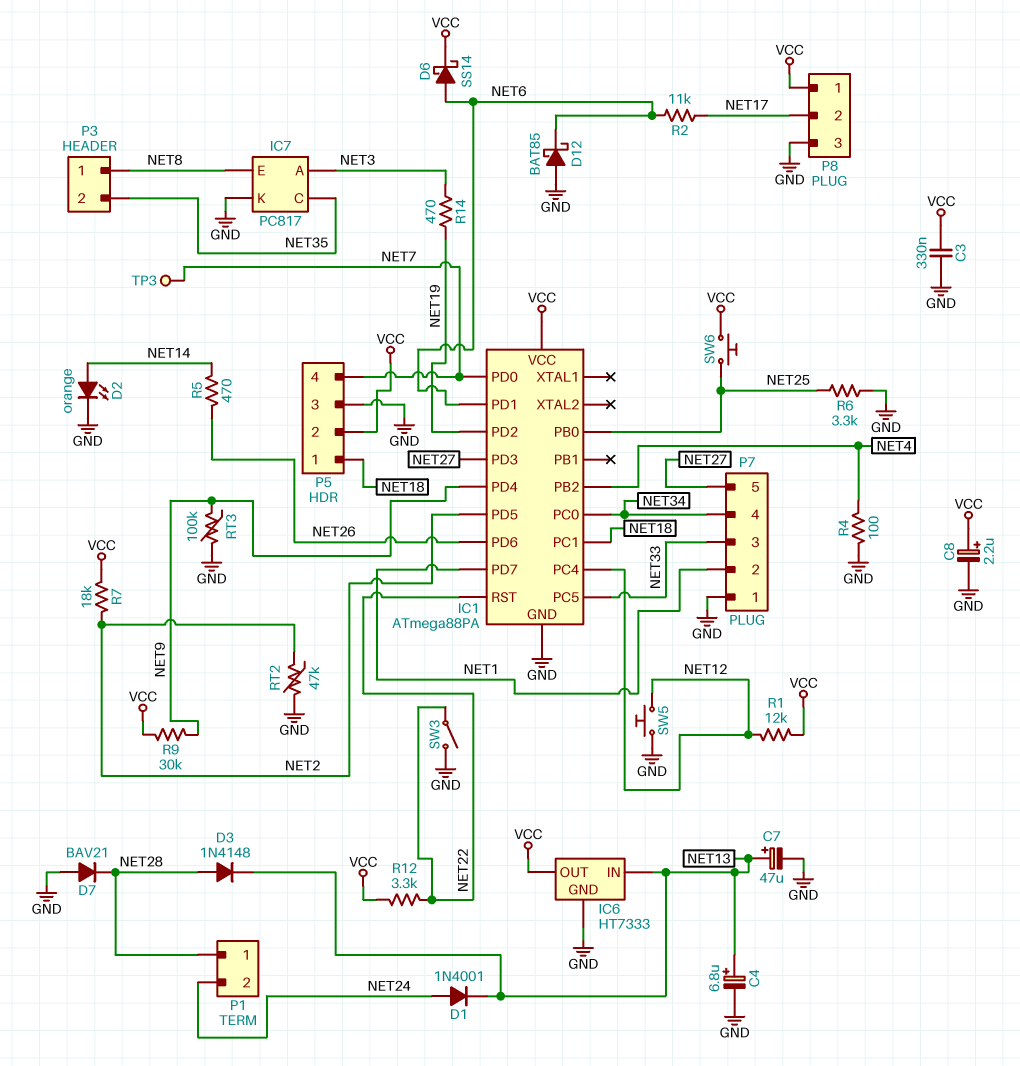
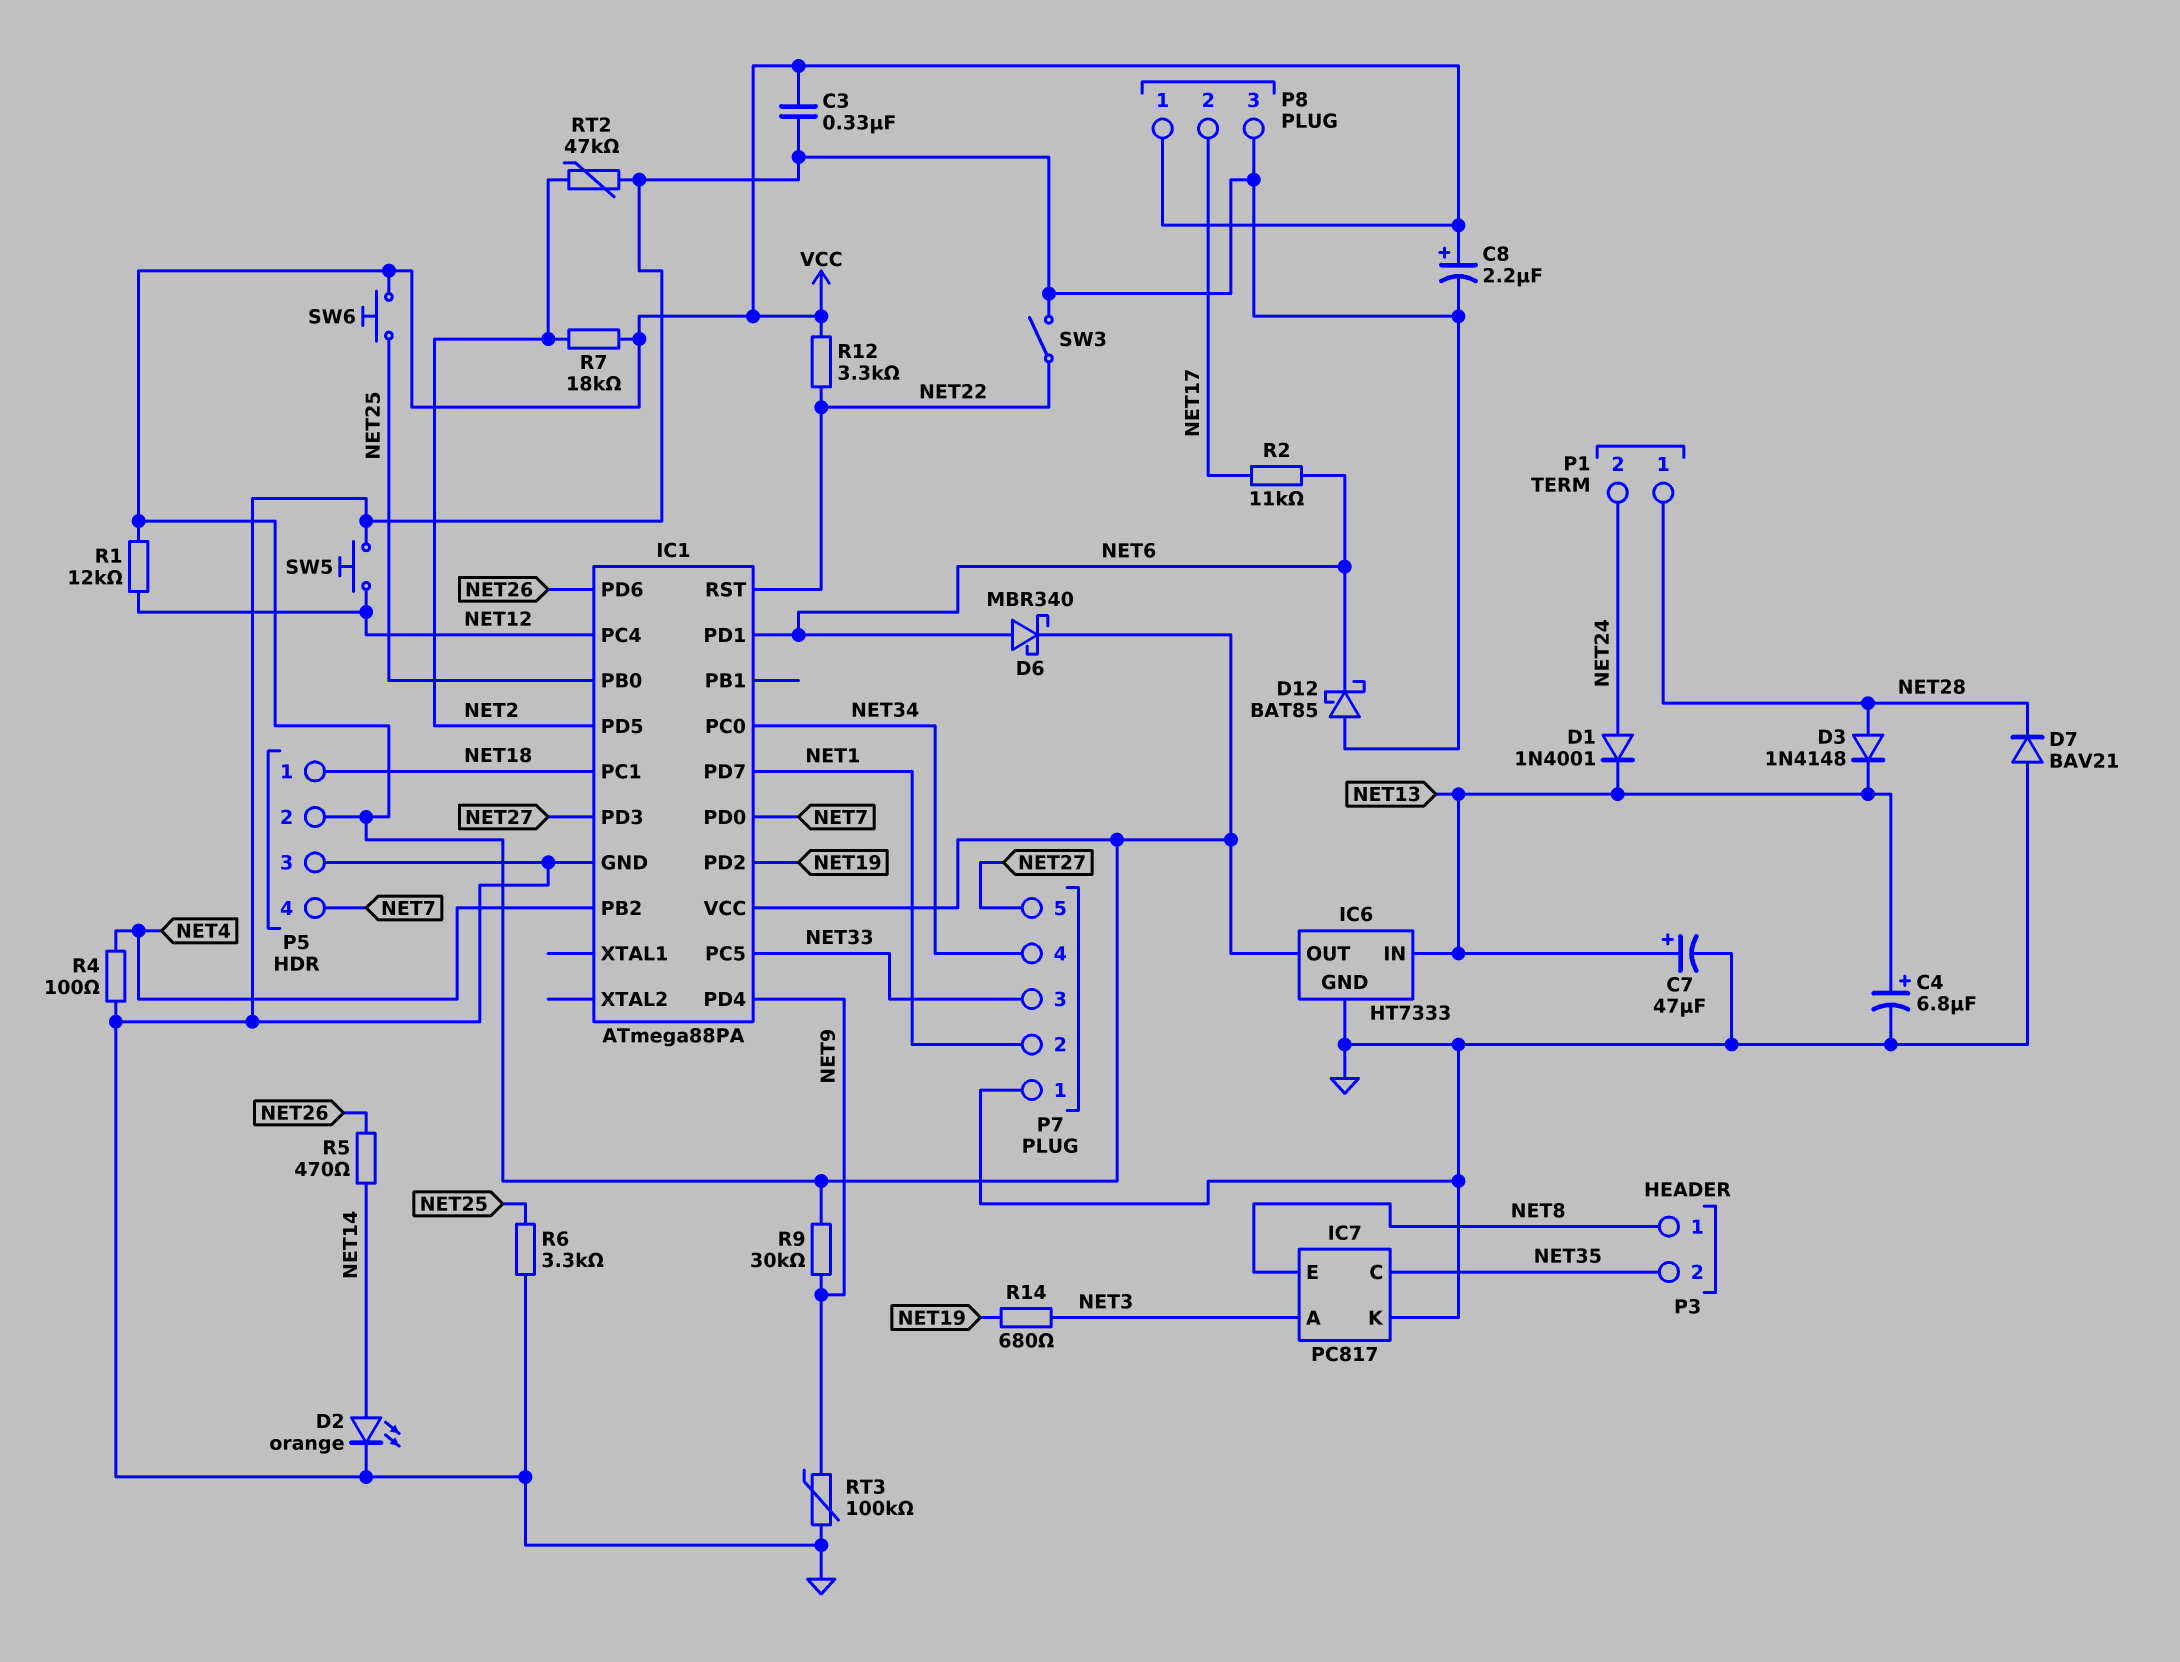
D6: schottky SS14 (A NET6, K VCC) -> schottky MBR340 (A NET6, K VCC)
R14: 470 (NET3, NET19) -> 680 (NET3, NET19)
TP3: test point (NET7) -> none

